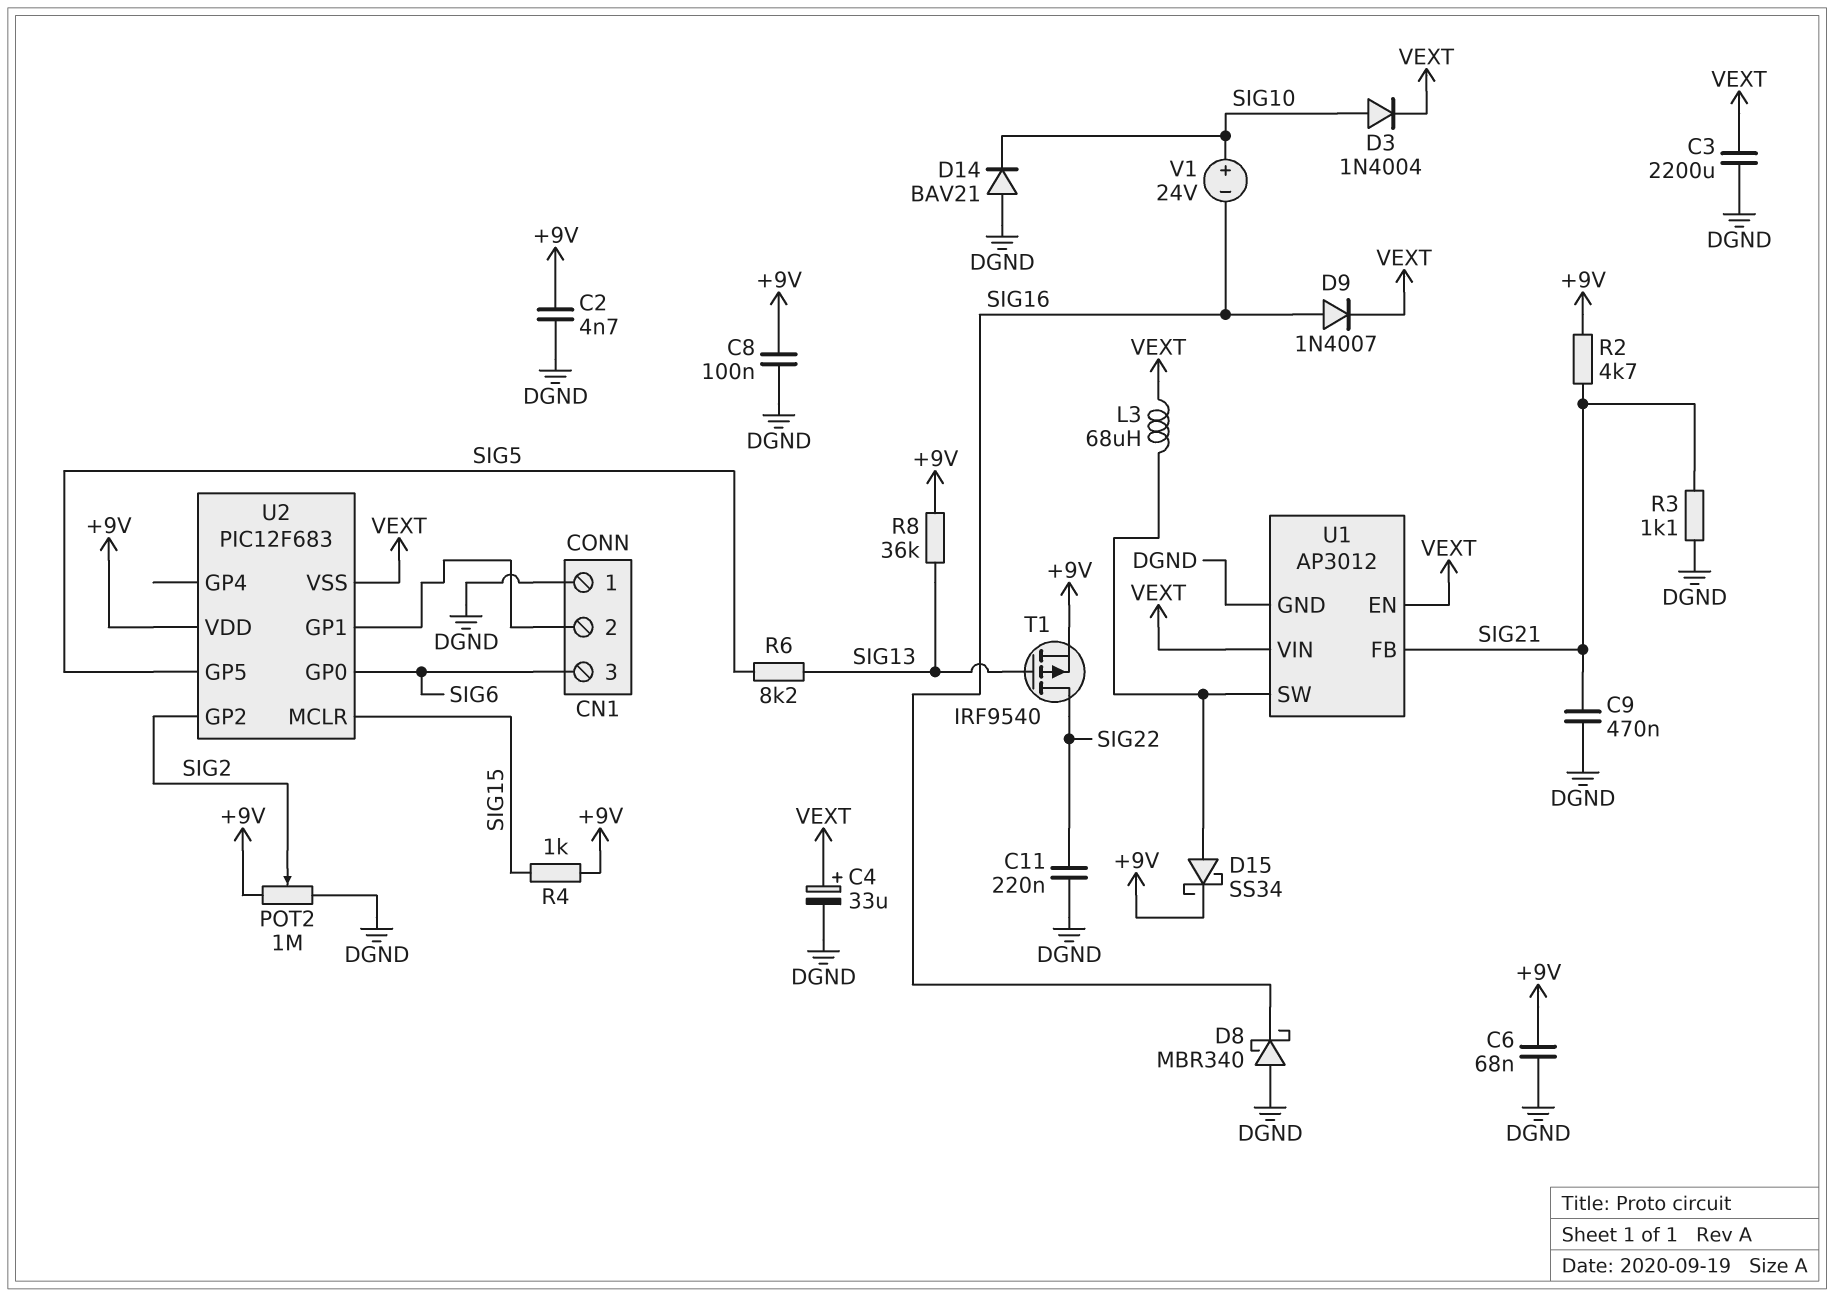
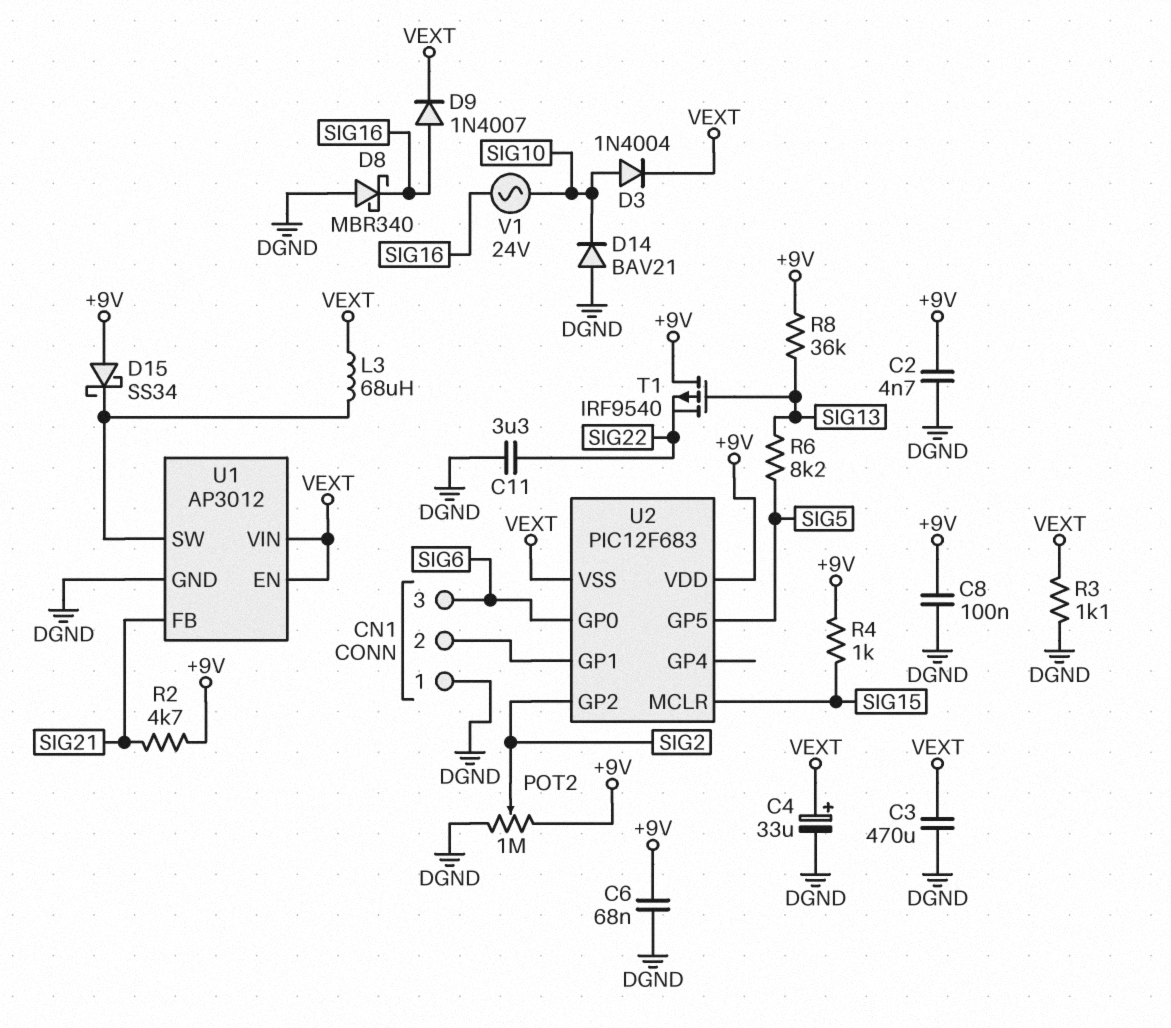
C3: 2200uF (DGND, VEXT) -> 470uF (DGND, VEXT)
C9: 470nF (DGND, SIG21) -> none
C11: 220nF (DGND, SIG22) -> 3.3uF (DGND, SIG22)
D15: schottky SS34 (A U1/SW, K +9V) -> schottky SS34 (A +9V, K U1/SW)
R3: 1.1k (DGND, SIG21) -> 1.1k (DGND, VEXT)
T1: PMOS IRF9540 (G SIG13, D SIG22, S +9V) -> PMOS IRF9540 (G SIG13, D +9V, S SIG22)
V1: 24V (plus SIG10, minus SIG16) -> AC 24V (SIG10, SIG16)

